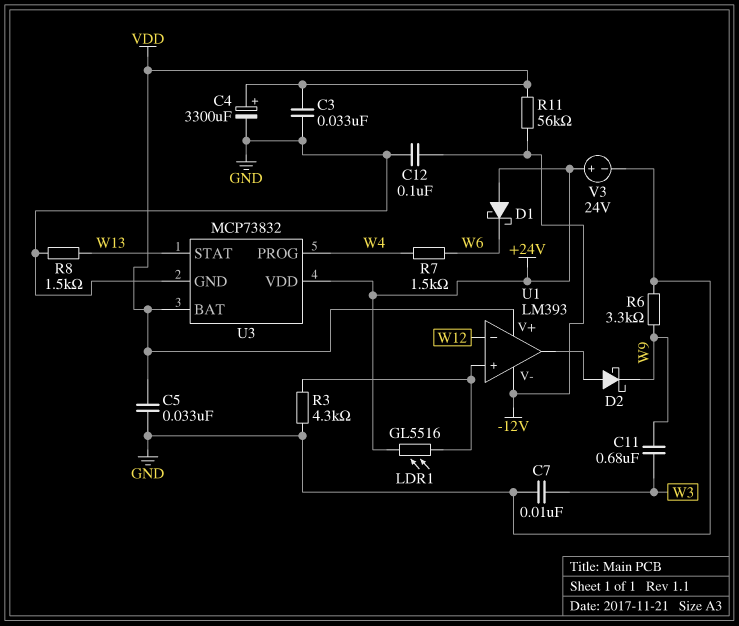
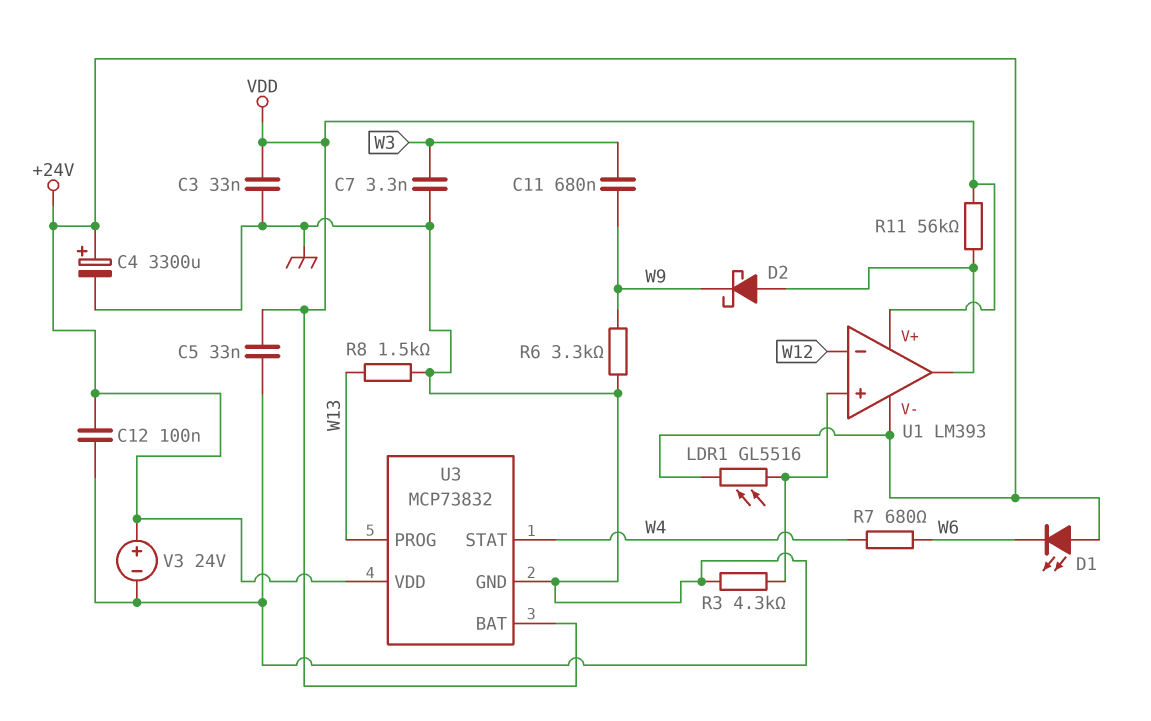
C4: 3300uF (plus VDD, minus GND) -> 3300uF (plus +24V, minus GND)
C7: 10nF (GND, W3) -> 3.3nF (GND, W3)
C12: 100nF (-12V, GND) -> 100nF (+24V, GND)
D1: schottky (A +24V, K W6) -> LED (A +24V, K W6)
R7: 1.5k (W4, W6) -> 680 (W4, W6)
R11: 56k (-12V, VDD) -> 56k (U1/out, VDD)
U1 pin V-: -12V -> +24V
U3 pin PROG: W4 -> W13
U3 pin STAT: W13 -> W4

